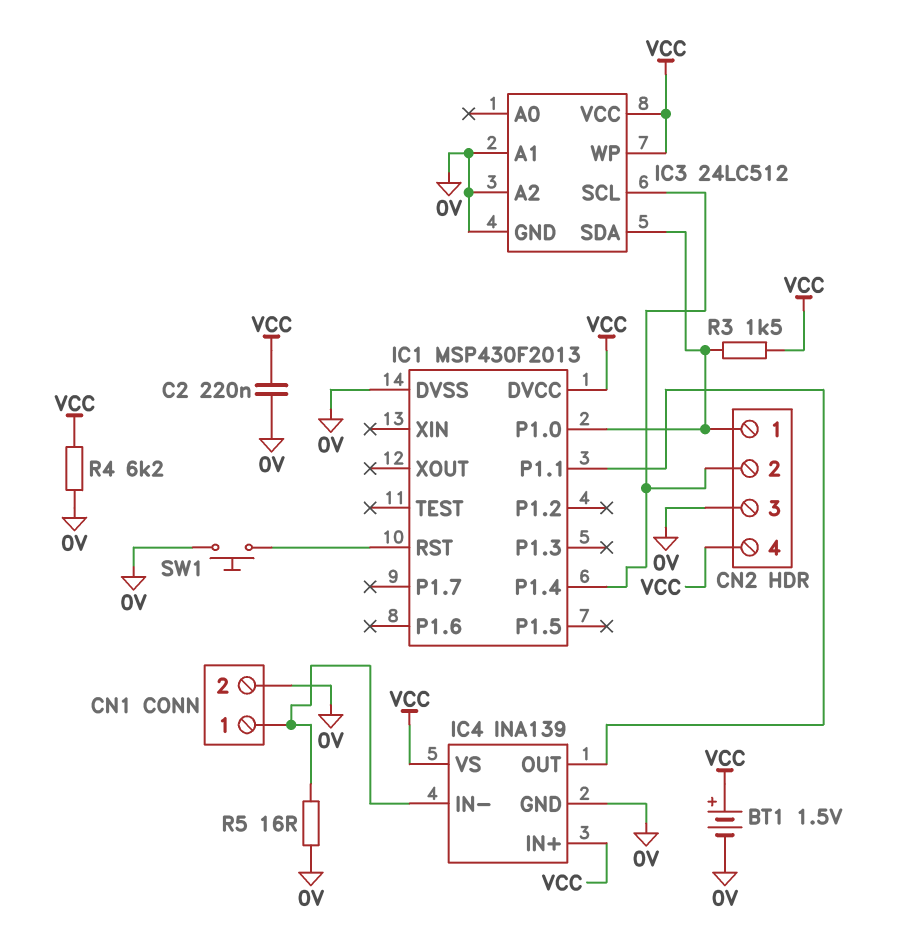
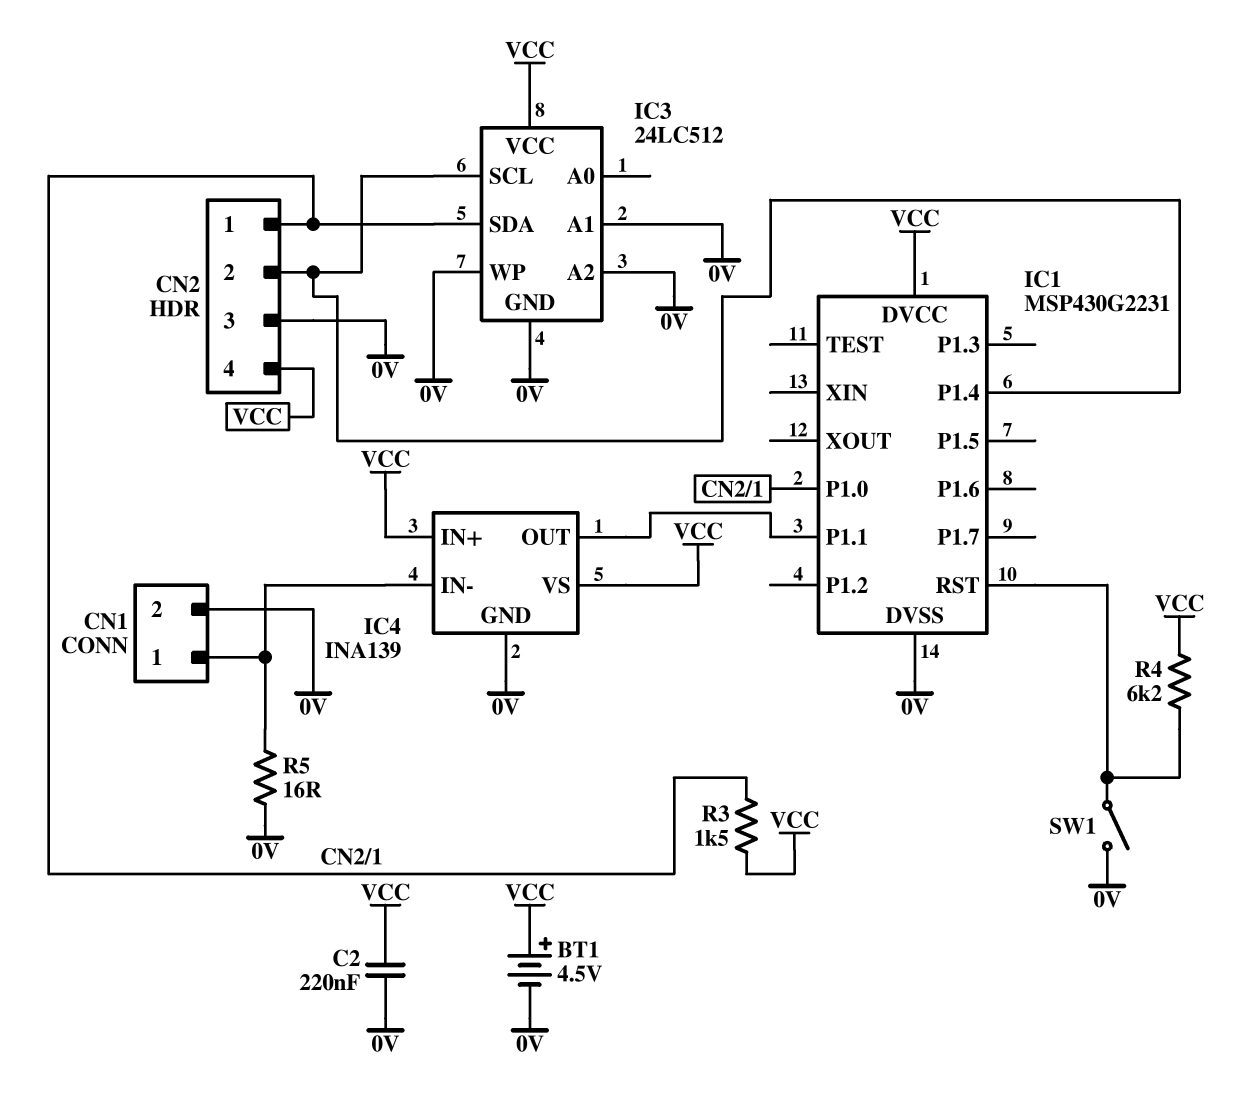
BT1: 1.5V (plus VCC, minus 0V) -> 4.5V (plus VCC, minus 0V)
IC1: MSP430F2013 -> MSP430G2231
IC3 pin WP: VCC -> 0V
R4: 6.2k (0V, VCC) -> 6.2k (IC1/RST, VCC)
SW1: button (0V, IC1/RST) -> switch (0V, IC1/RST)

